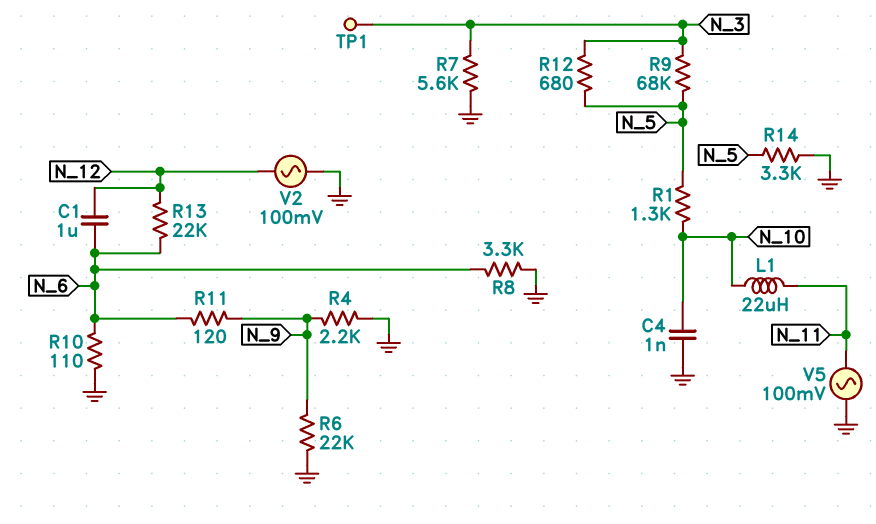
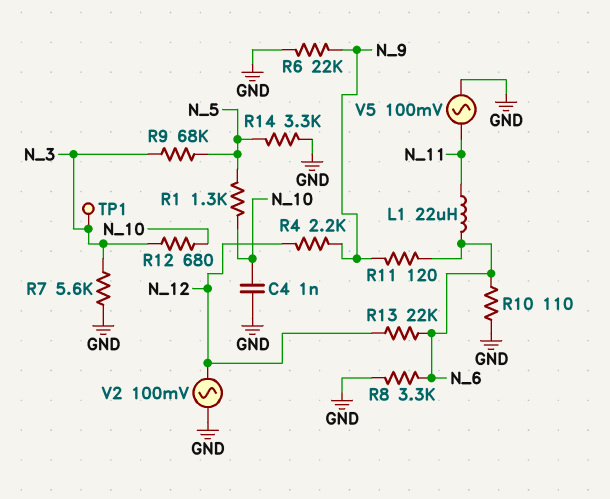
C1: 1uF (N_6, N_12) -> none
L1: 22uH (N_10, N_11) -> 22uH (N_6, N_11)
R4: 2.2k (GND, N_9) -> 2.2k (N_9, N_12)
R12: 680 (N_3, N_5) -> 680 (N_3, N_10)

